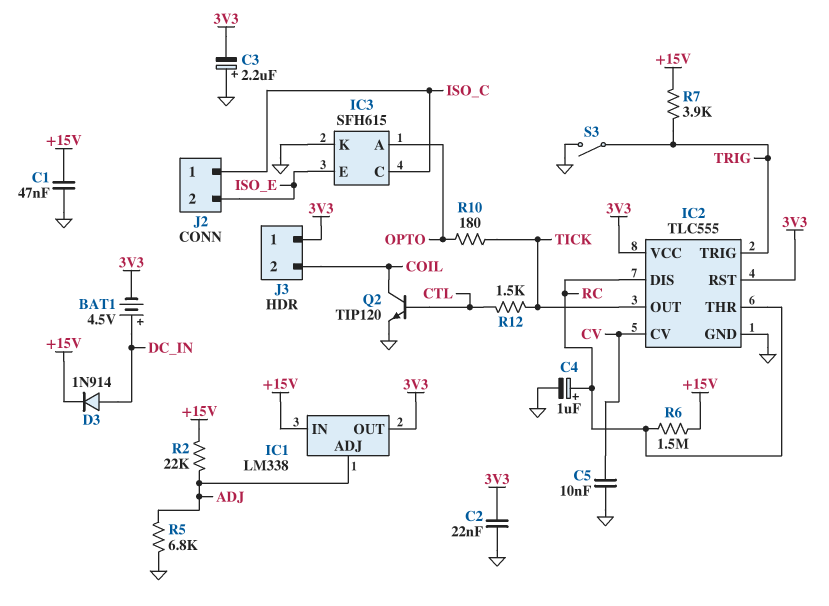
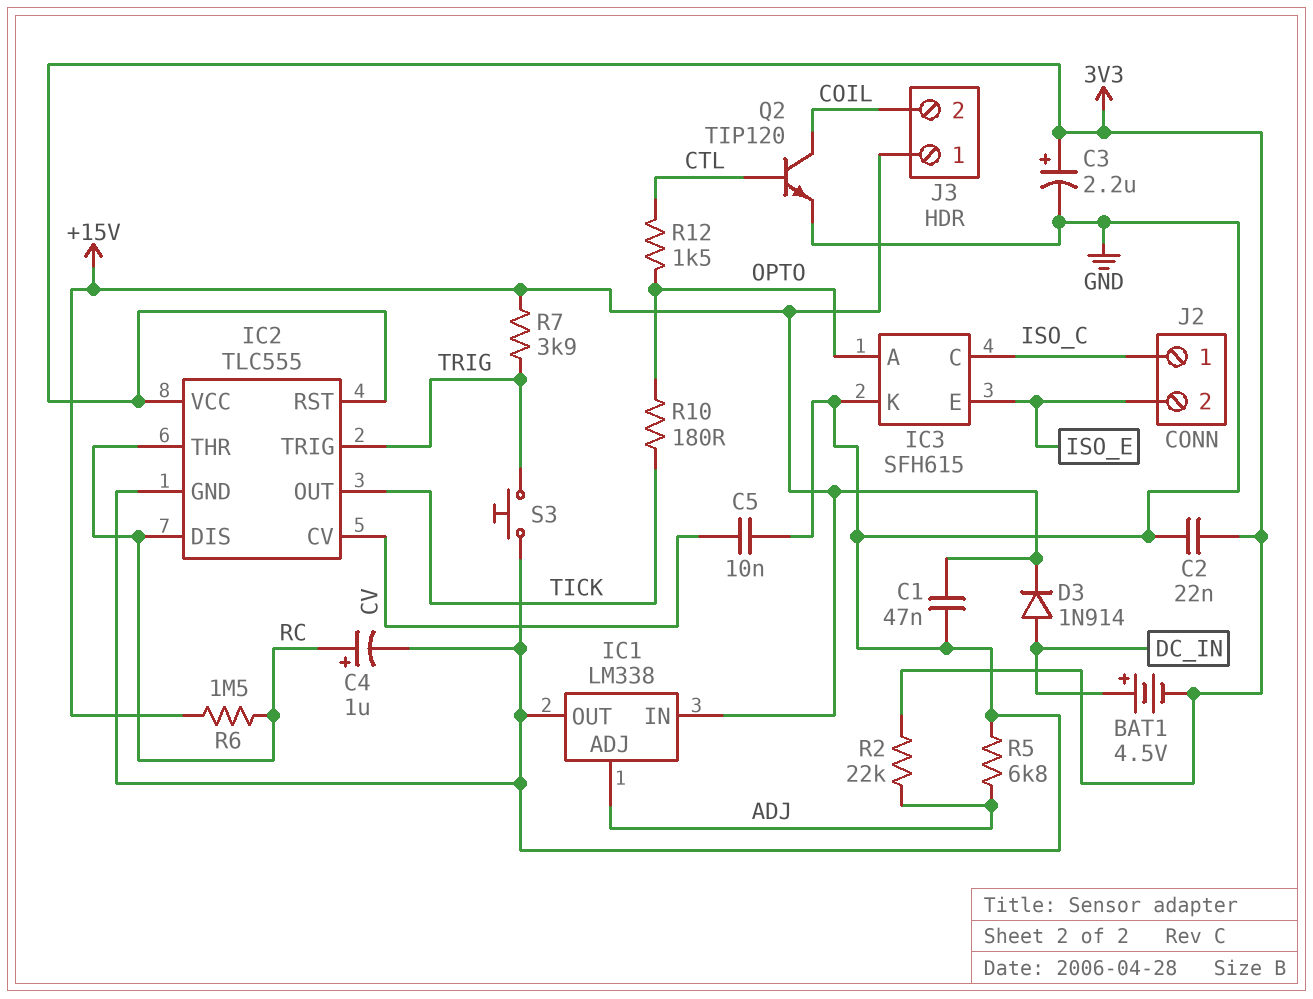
C3: 2.2uF (plus GND, minus 3V3) -> 2.2uF (plus 3V3, minus GND)
IC1 pin OUT: 3V3 -> GND
J3 pin 1: 3V3 -> +15V
R2: 22k (+15V, ADJ) -> 22k (3V3, ADJ)
R12: 1.5k (CTL, TICK) -> 1.5k (CTL, OPTO)
S3: switch (GND, TRIG) -> button (GND, TRIG)

